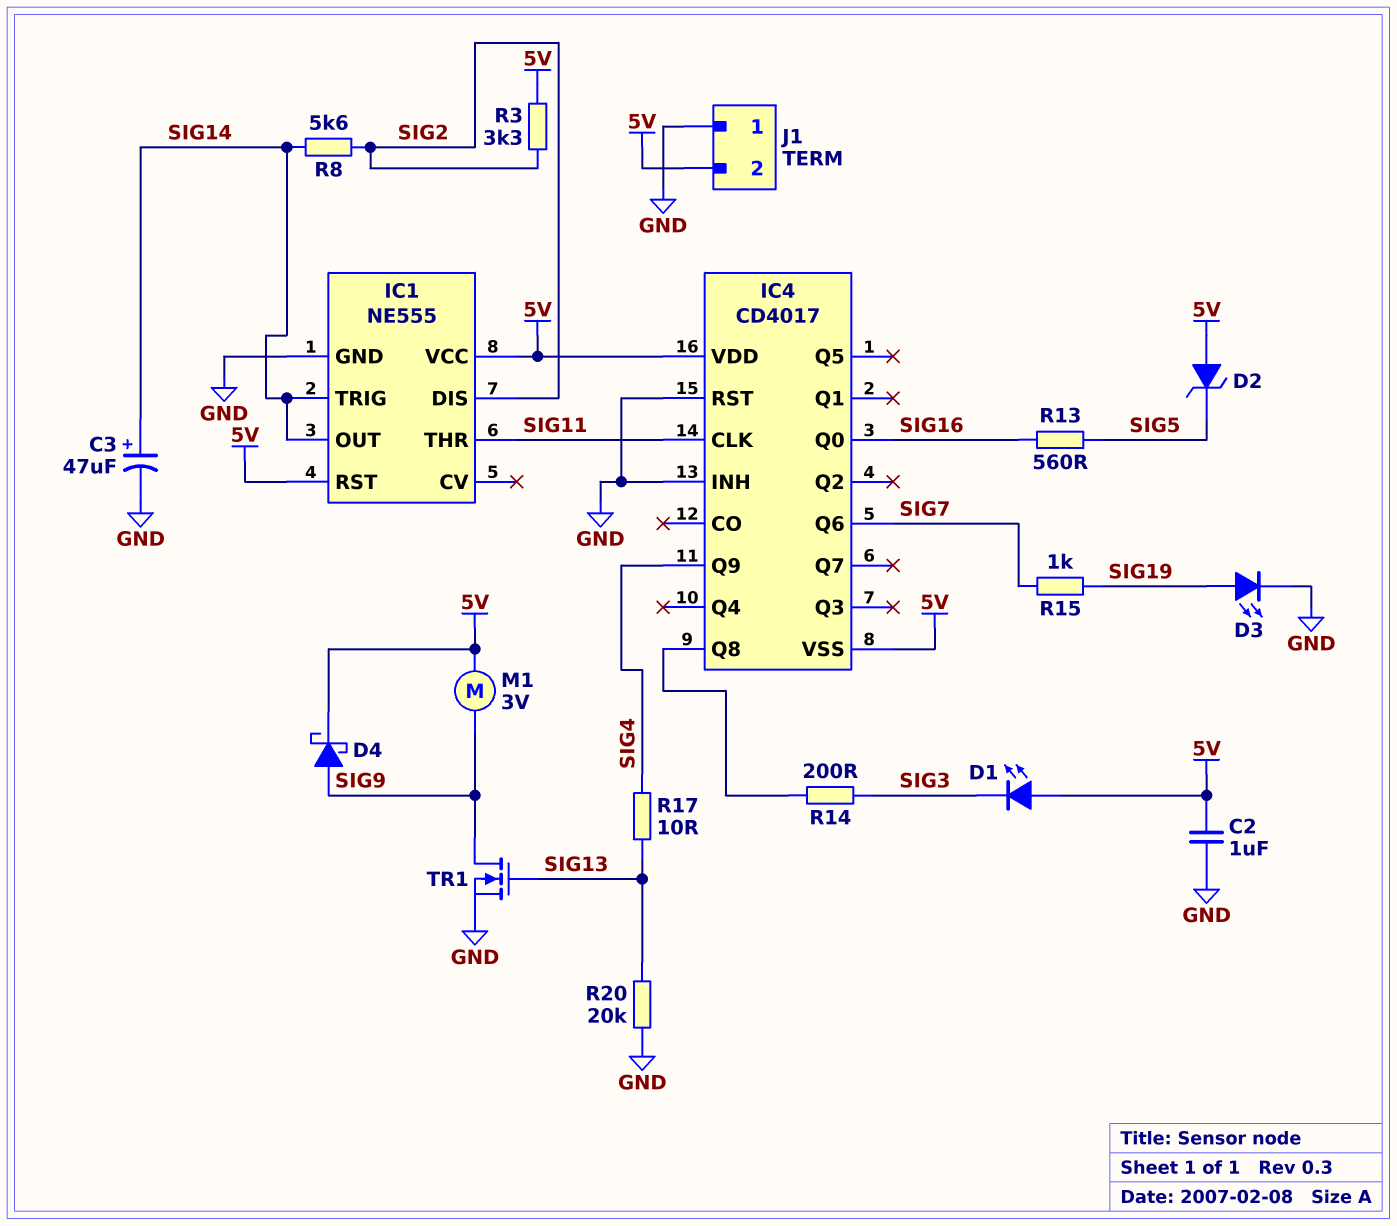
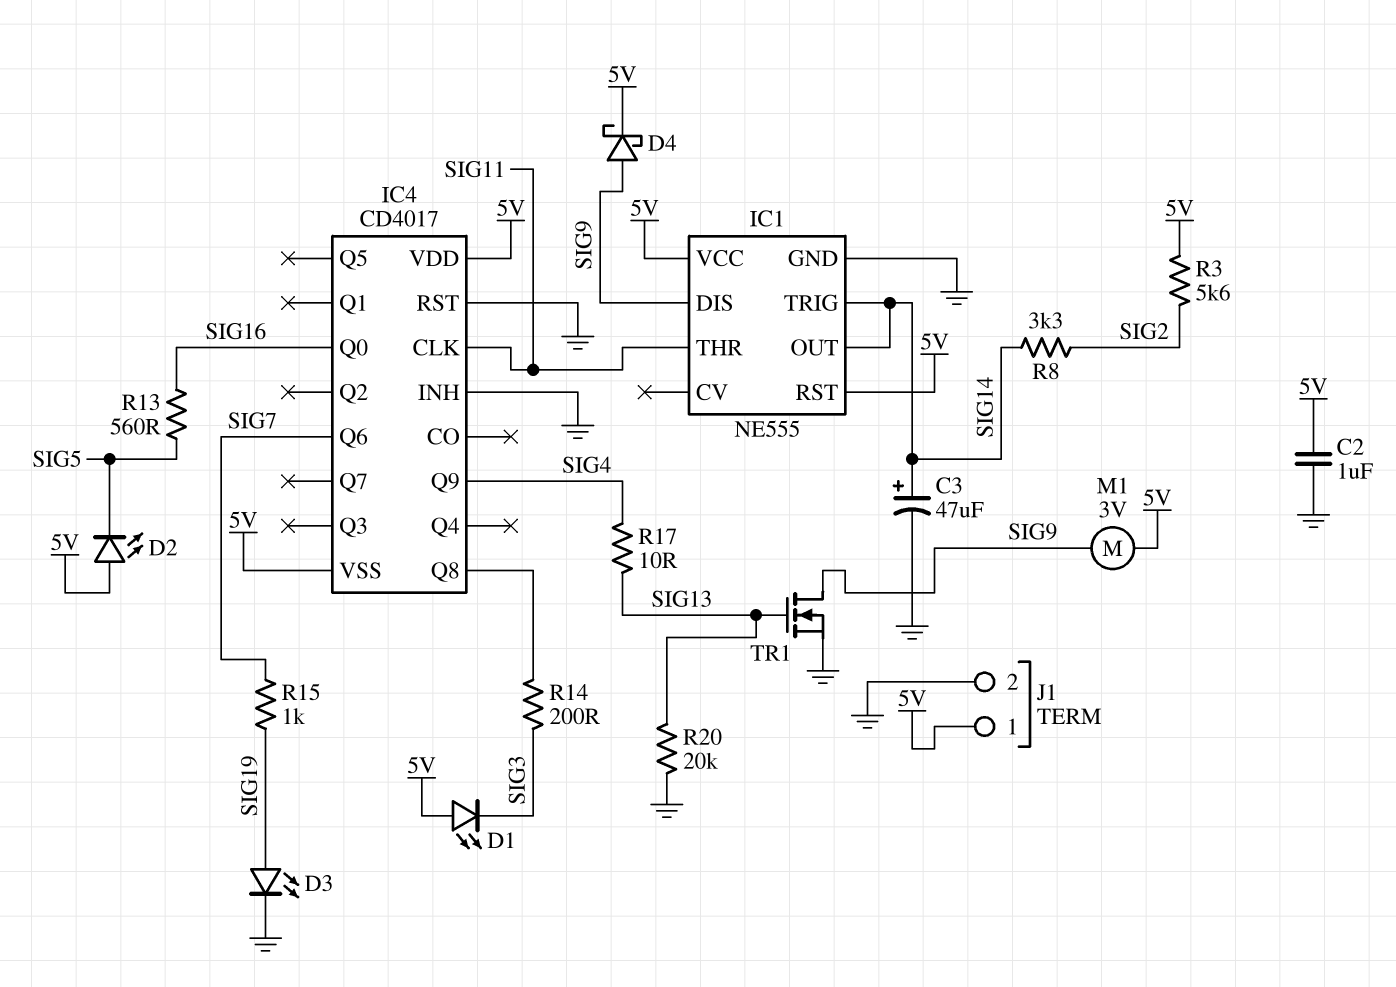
D2: zener (A 5V, K SIG5) -> LED (A 5V, K SIG5)
IC1 pin DIS: SIG2 -> SIG9
J1 pin 1: GND -> 5V
J1 pin 2: 5V -> GND
R3: 3.3k (5V, SIG2) -> 5.6k (5V, SIG2)
R8: 5.6k (SIG2, SIG14) -> 3.3k (SIG2, SIG14)

